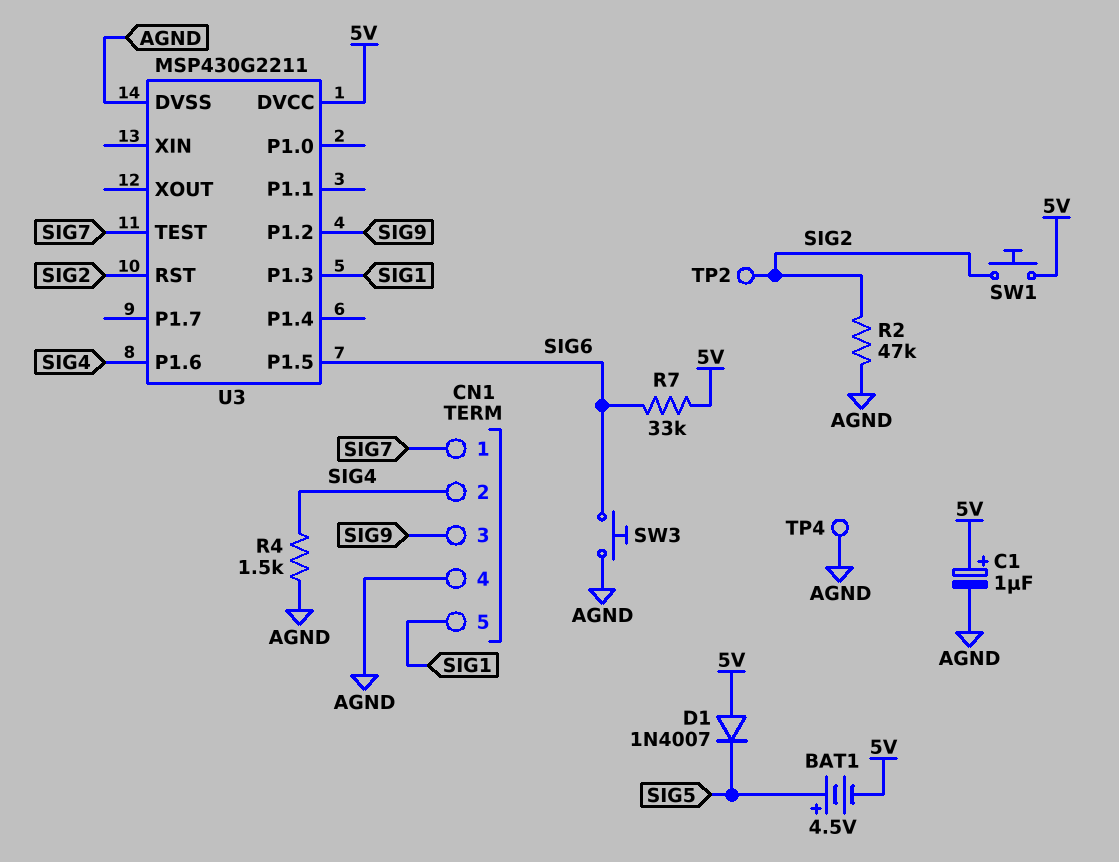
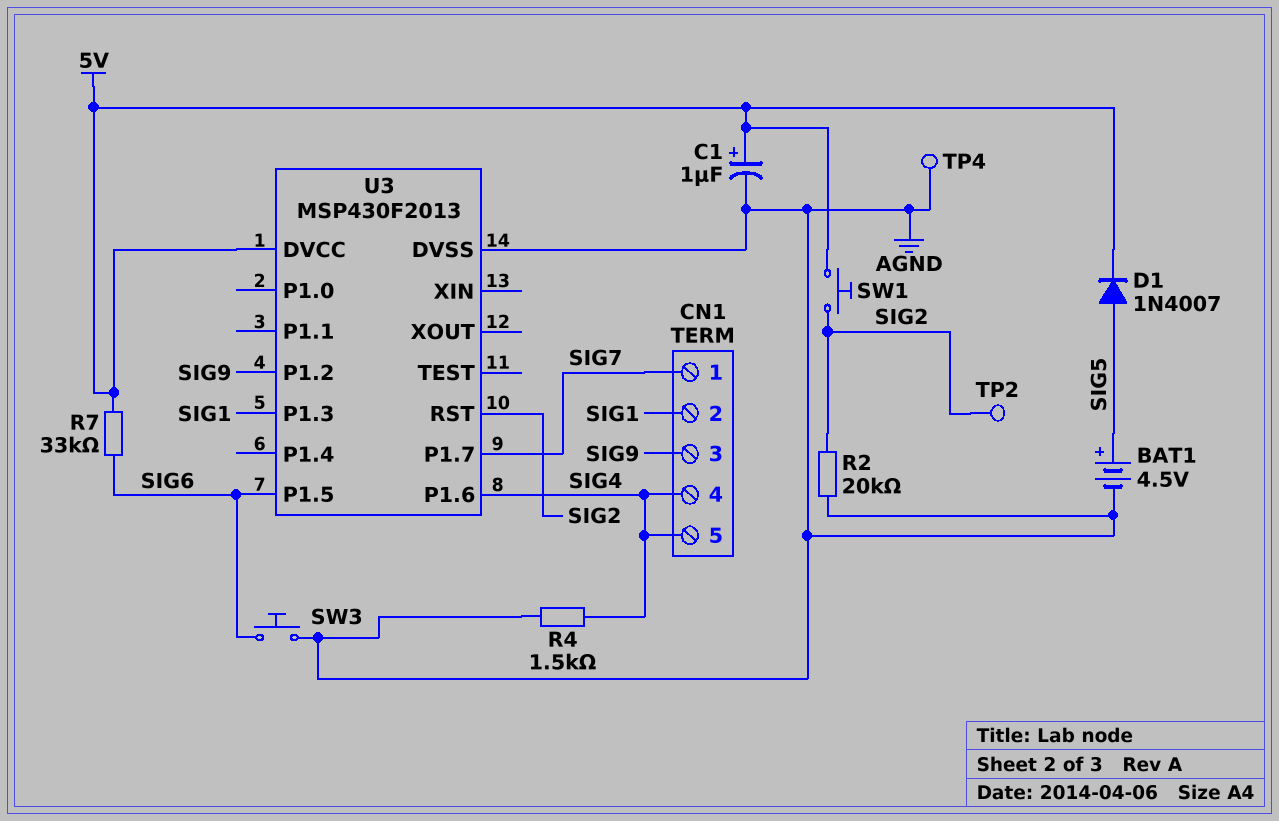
BAT1: 4.5V (plus SIG5, minus 5V) -> 4.5V (plus SIG5, minus AGND)
CN1 pin 2: SIG4 -> SIG1
CN1 pin 4: AGND -> SIG4
CN1 pin 5: SIG1 -> SIG4
D1: diode 1N4007 (A 5V, K SIG5) -> diode 1N4007 (A SIG5, K 5V)
R2: 47k (AGND, SIG2) -> 20k (AGND, SIG2)
U3: MSP430G2211 -> MSP430F2013
U3 pin P1.7: none -> SIG7
U3 pin TEST: SIG7 -> none

